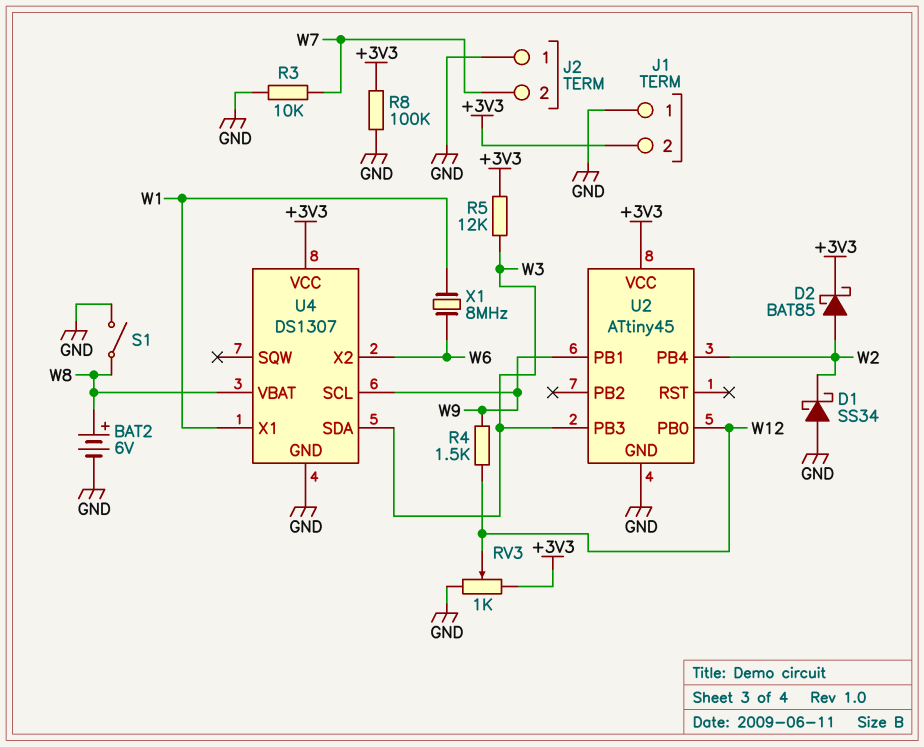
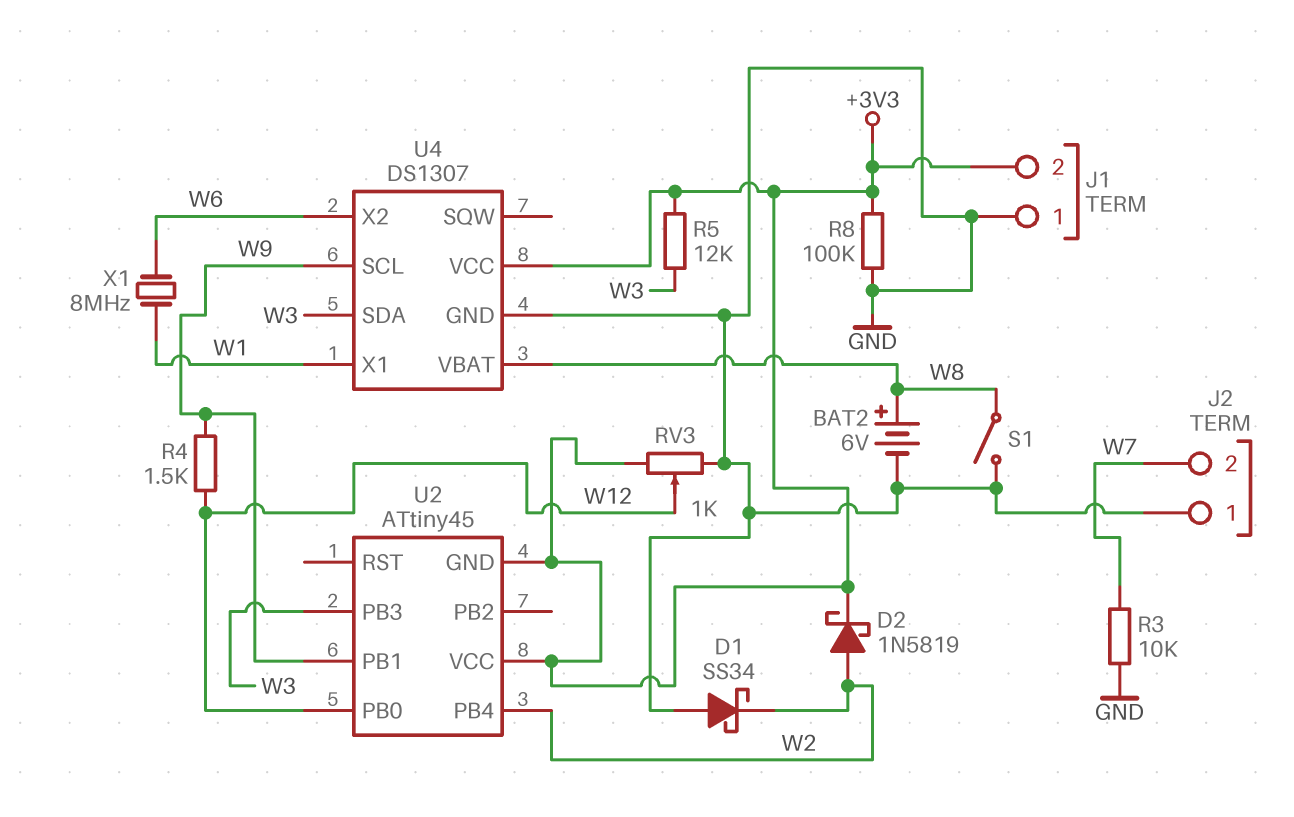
D2: schottky BAT85 (A W2, K +3V3) -> schottky 1N5819 (A W2, K +3V3)
U2 pin GND: GND -> +3V3

